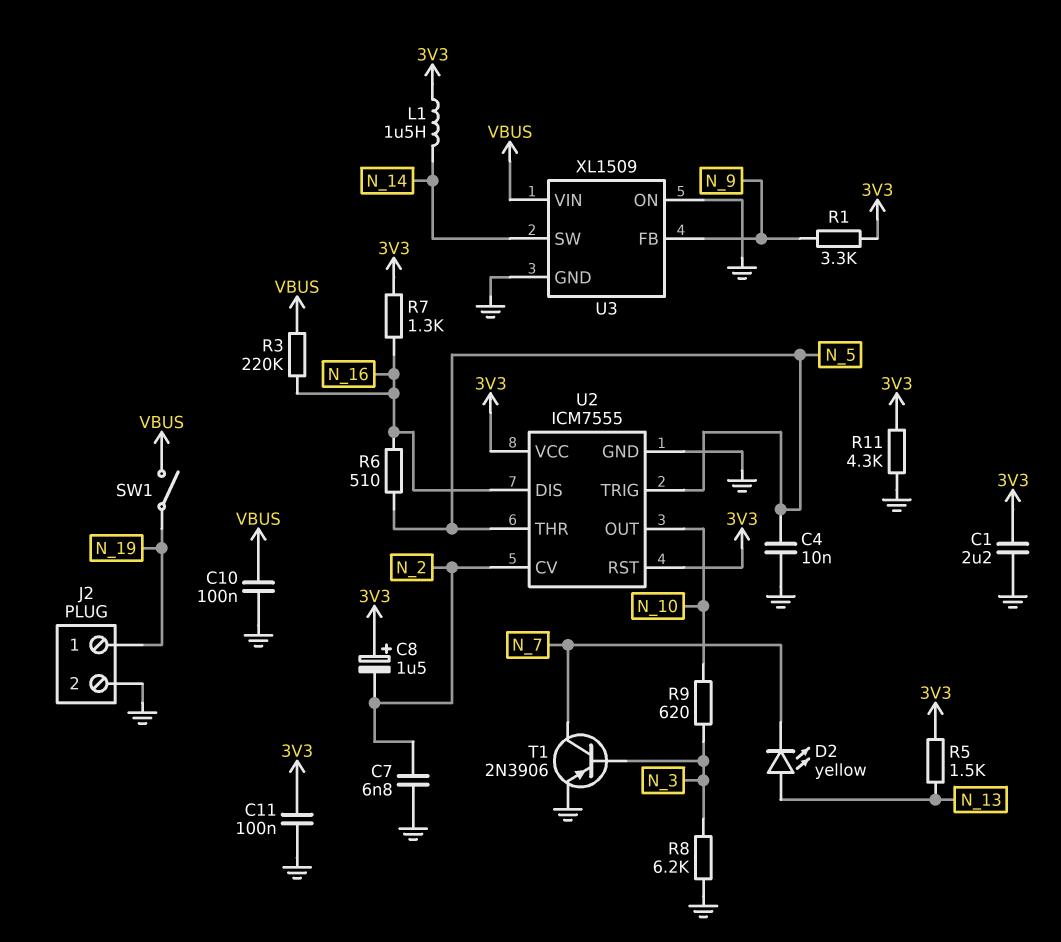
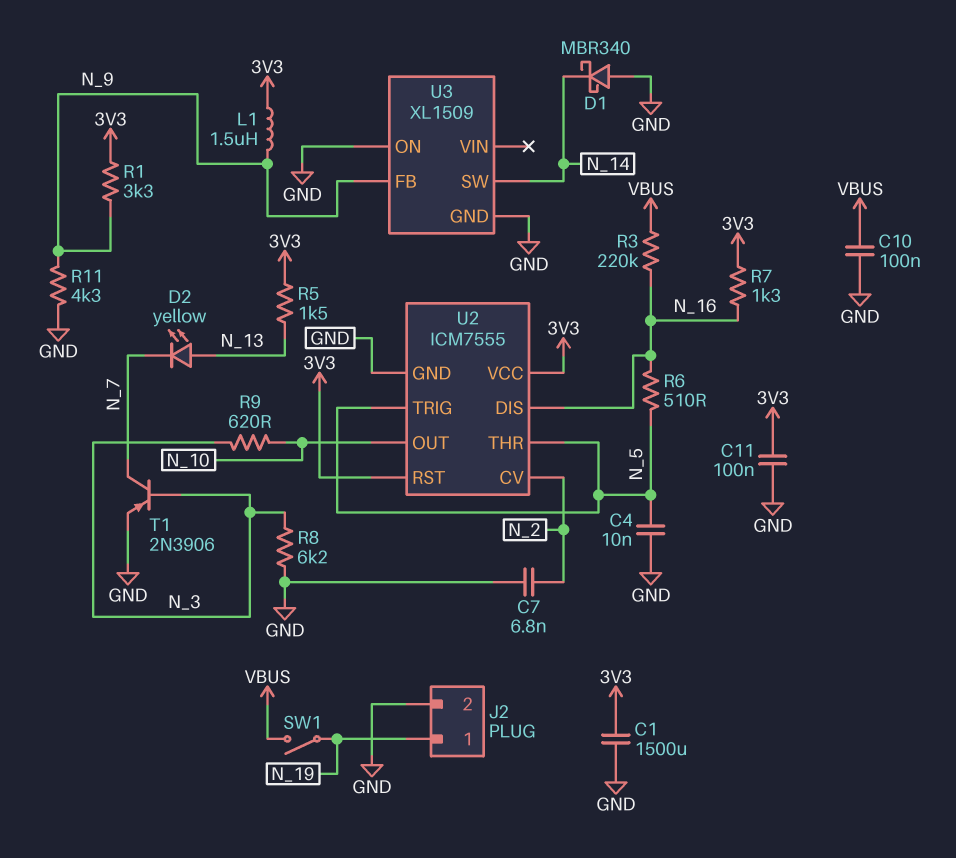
C1: 2.2uF (3V3, GND) -> 1500uF (3V3, GND)
C8: 1.5uF (plus 3V3, minus N_2) -> none
D1: none -> schottky MBR340 (A GND, K N_14)
L1: 1.5uH (3V3, N_14) -> 1.5uH (3V3, N_9)
R11: 4.3k (3V3, GND) -> 4.3k (GND, N_9)
U3 pin VIN: VBUS -> none

